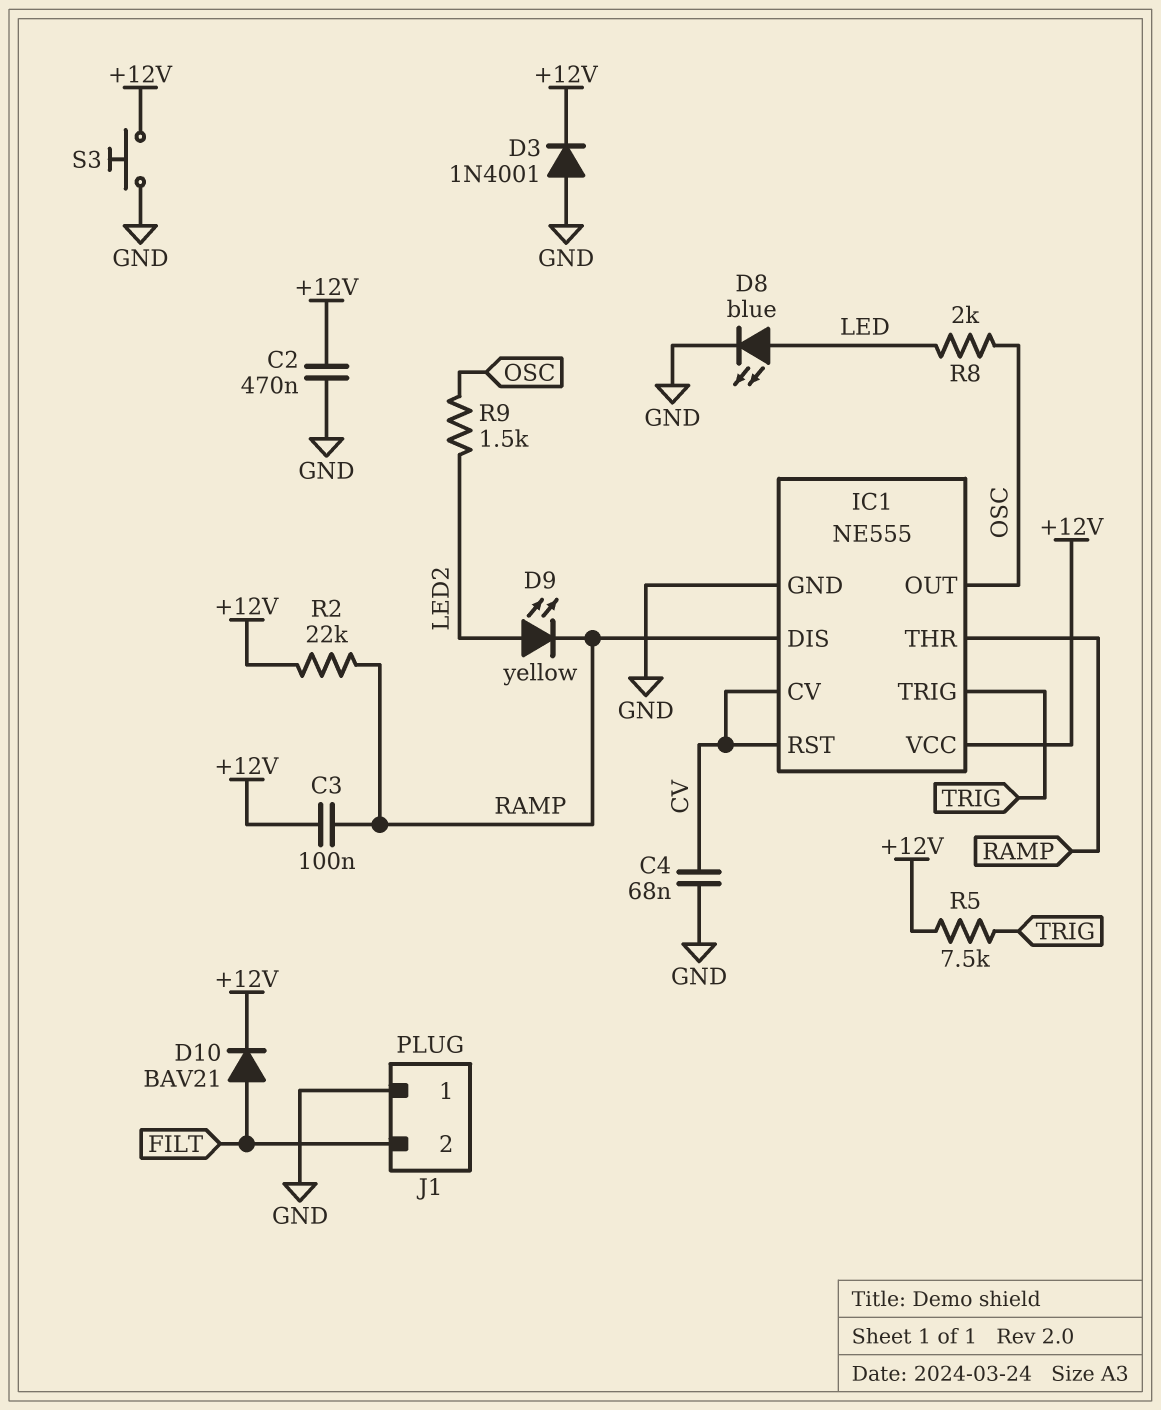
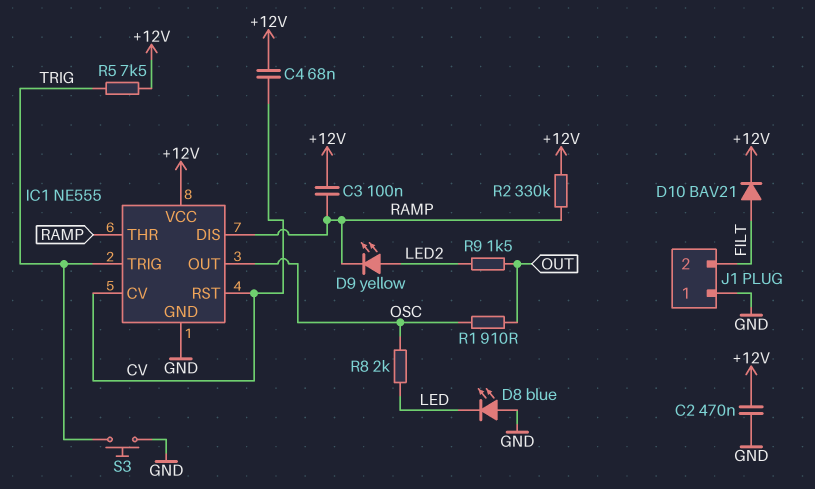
C4: 68nF (CV, GND) -> 68nF (+12V, CV)
D3: diode 1N4001 (A GND, K +12V) -> none
D8: LED blue (A LED, K GND) -> LED blue (A GND, K LED)
R1: none -> 910 (OSC, OUT)
R2: 22k (+12V, RAMP) -> 330k (+12V, RAMP)
R9: 1.5k (LED2, OSC) -> 1.5k (LED2, OUT)
S3: button (+12V, GND) -> button (GND, TRIG)

